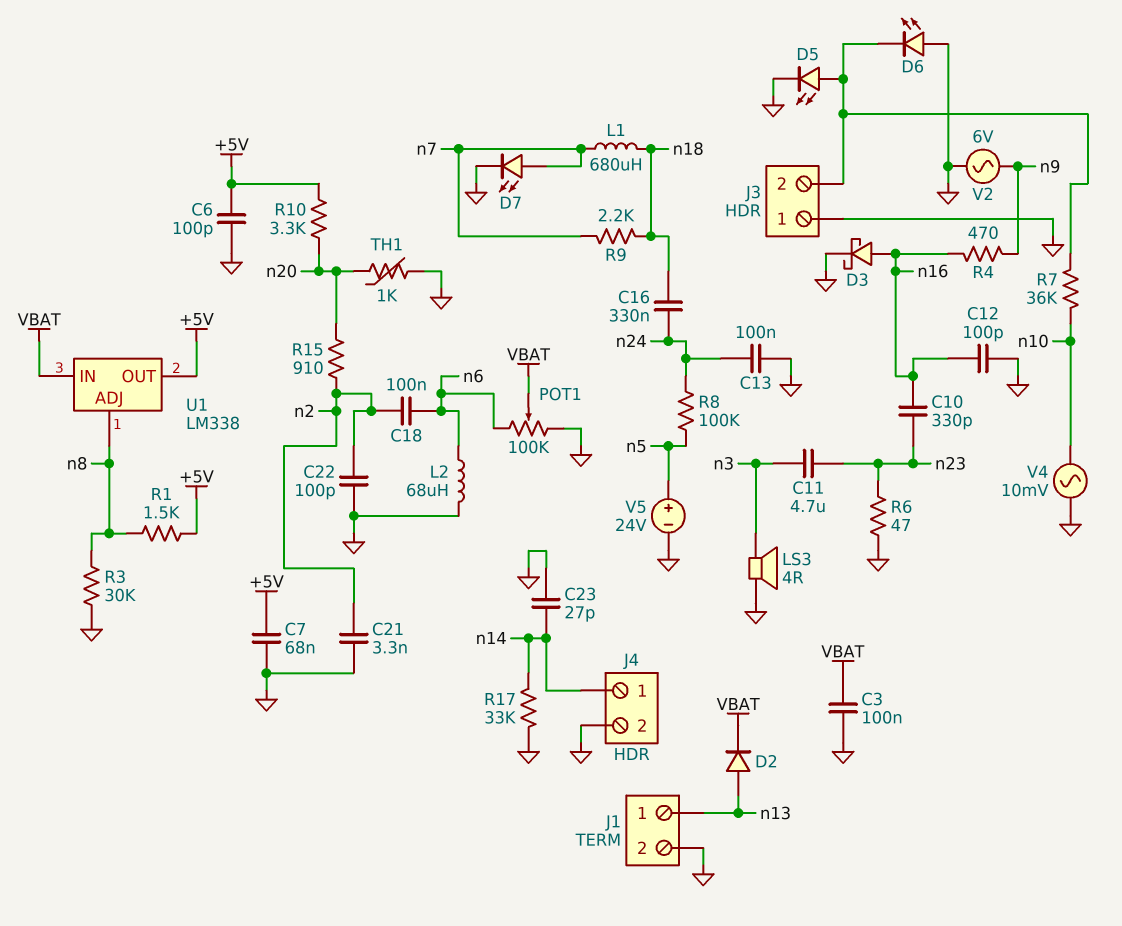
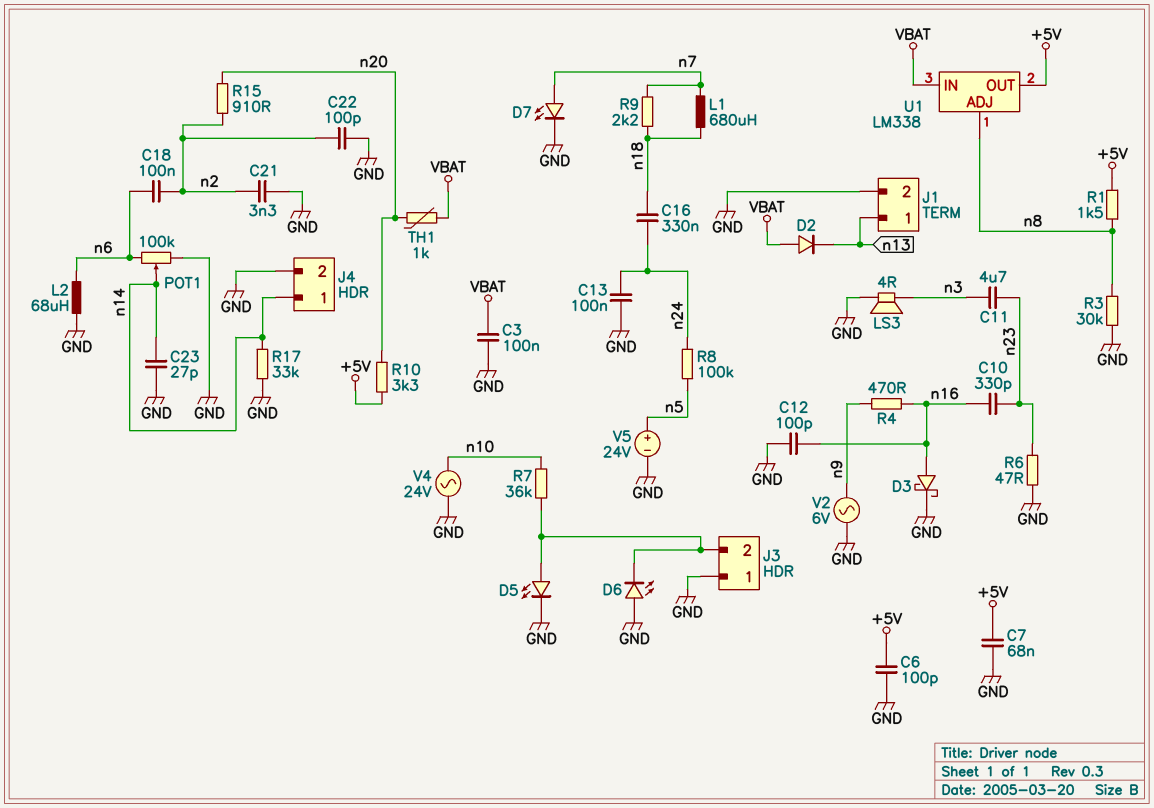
D2: diode (A n13, K VBAT) -> diode (A VBAT, K n13)
POT1: 100k (GND, n6, wiper VBAT) -> 100k (GND, n6, wiper n14)
TH1: 1k (GND, n20) -> 1k (VBAT, n20)
V4: AC 10mV (GND, n10) -> AC 24V (GND, n10)

